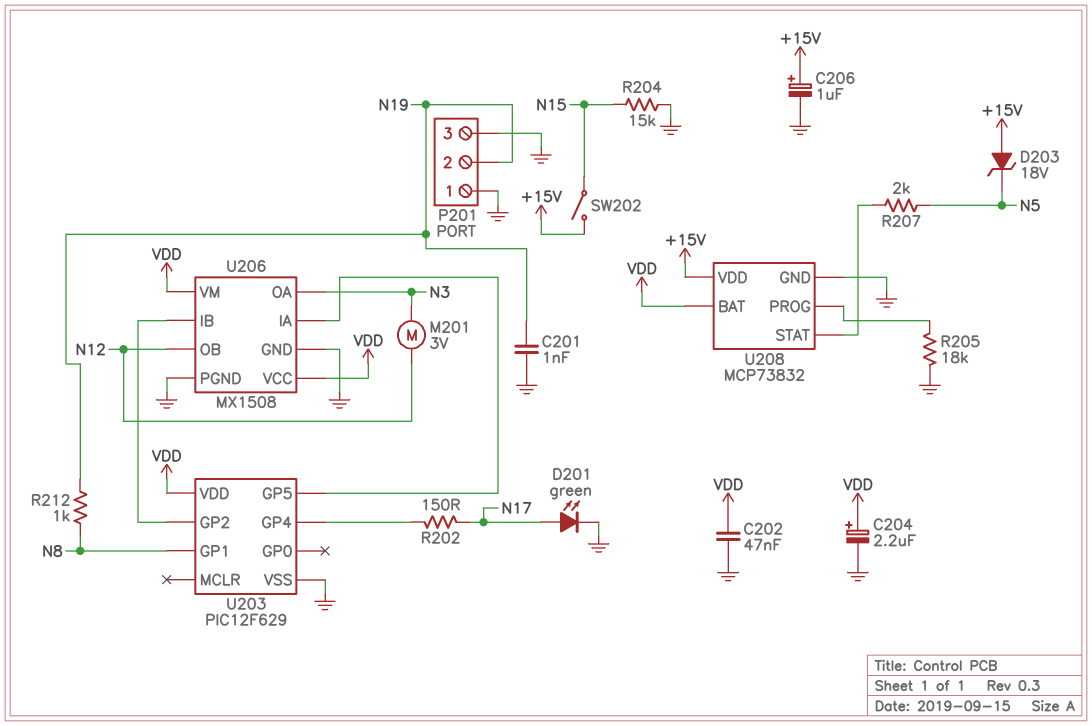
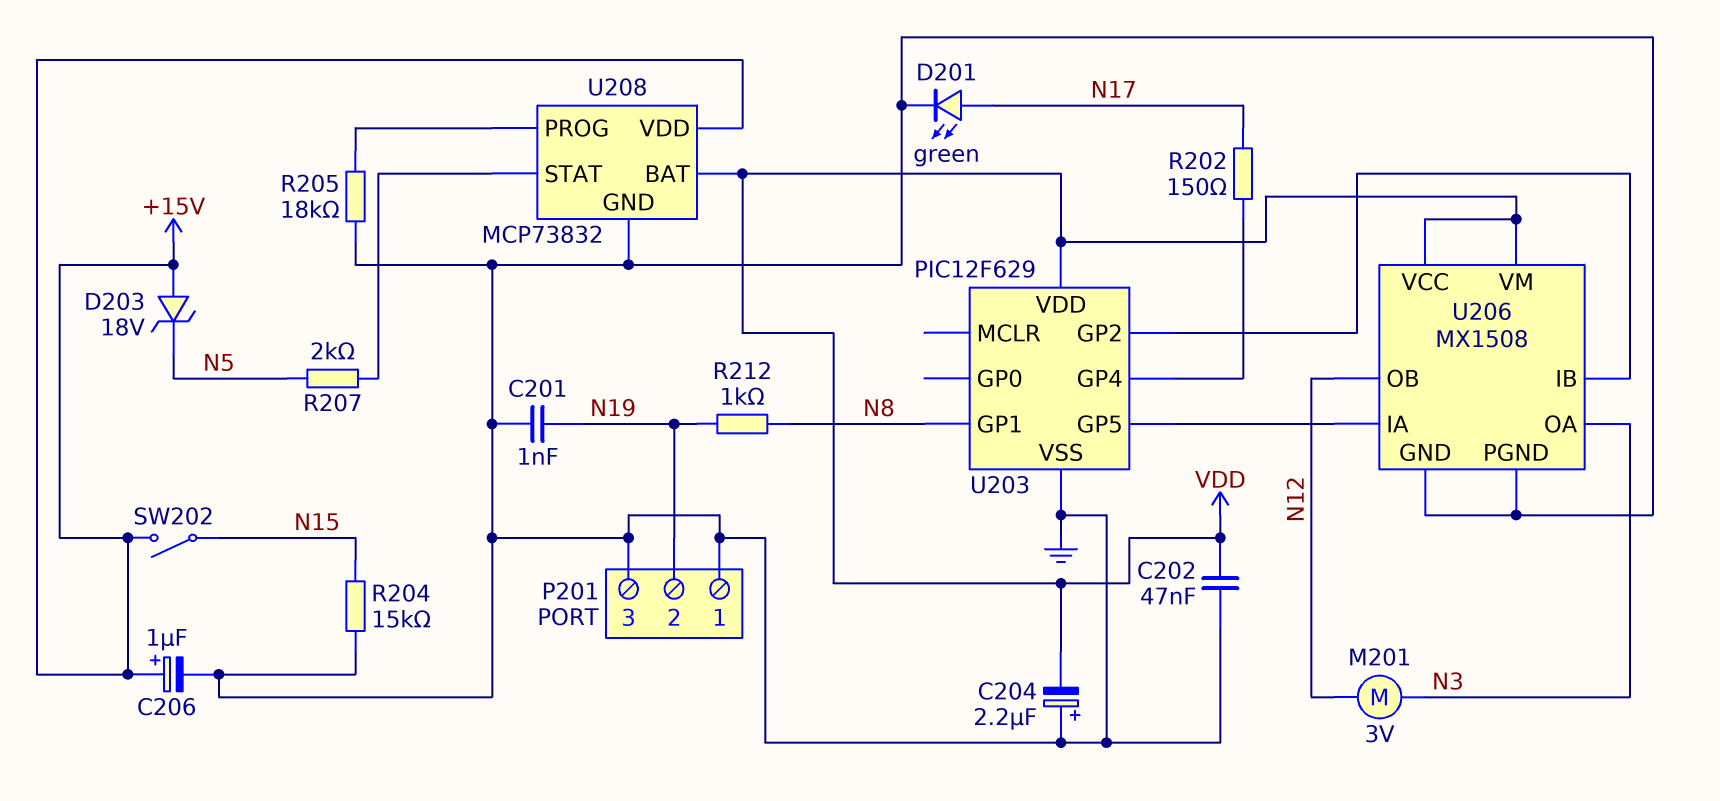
C204: 2.2uF (plus VDD, minus GND) -> 2.2uF (plus GND, minus VDD)

